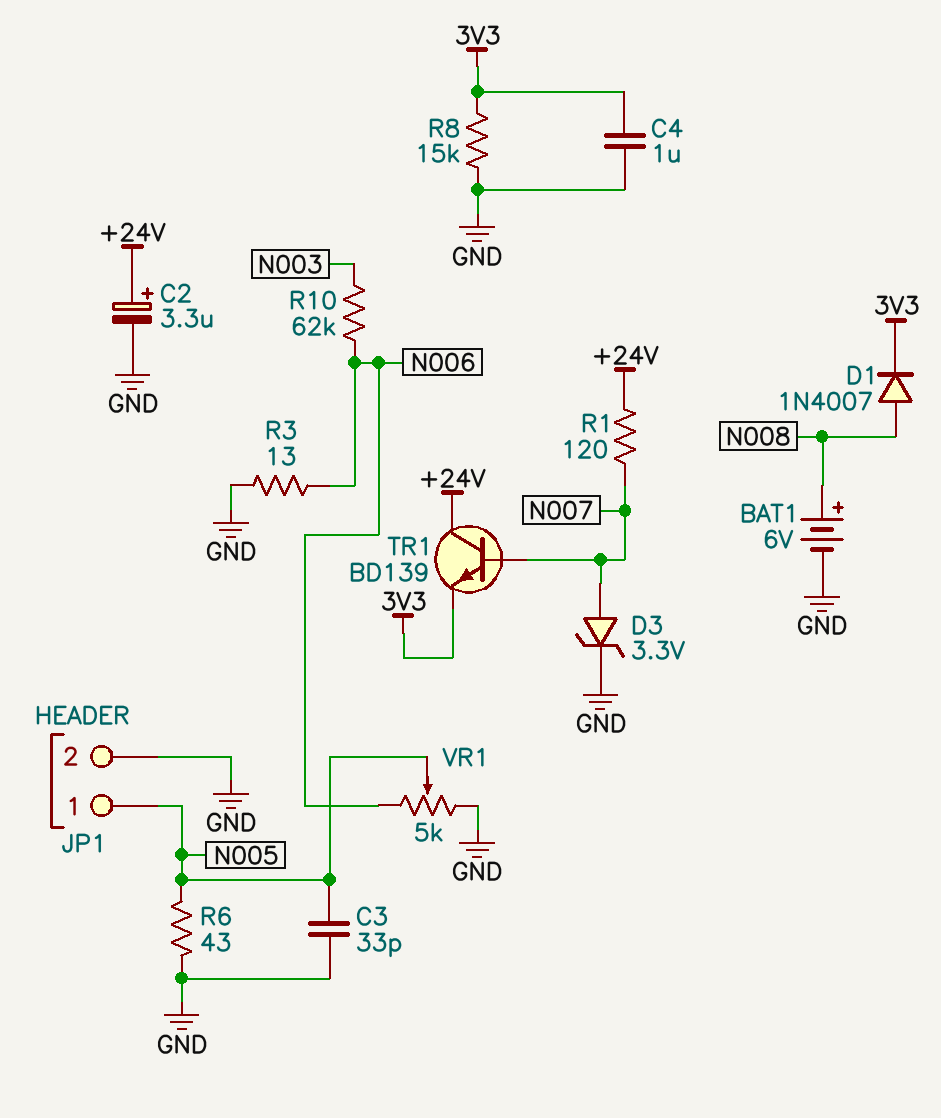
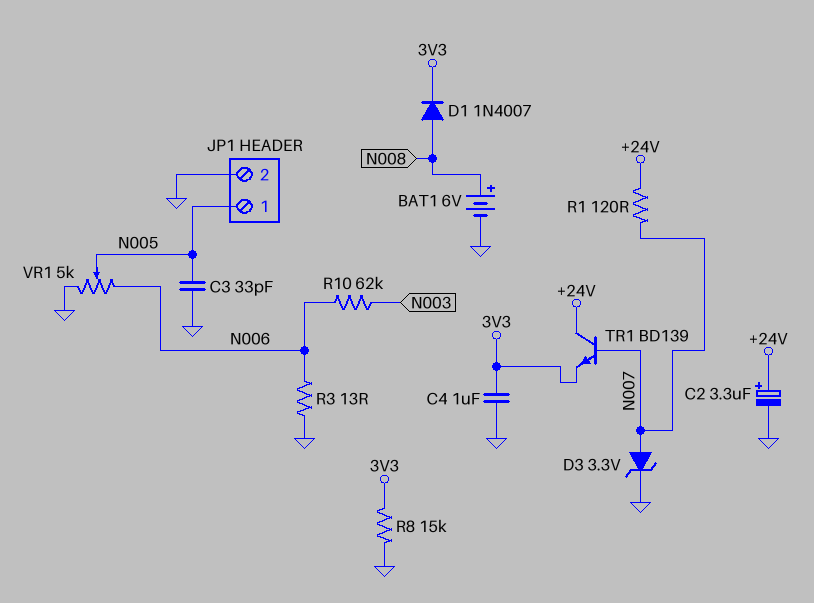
R6: 43 (GND, N005) -> none

